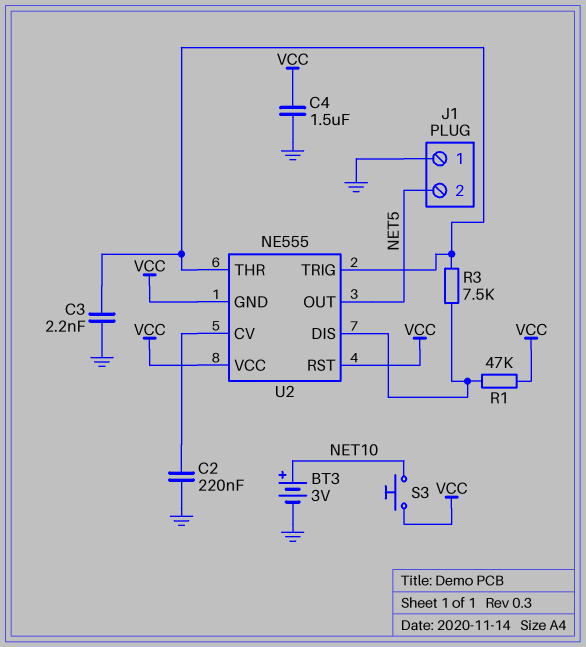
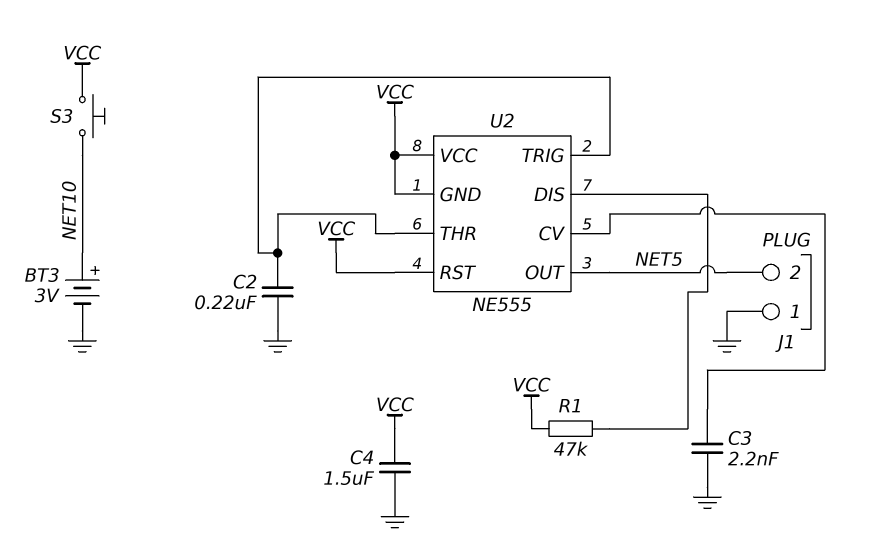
C2: 220nF (GND, U2/CV) -> 220nF (GND, U2/THR)
C3: 2.2nF (GND, U2/THR) -> 2.2nF (GND, U2/CV)
R3: 7.5k (U2/DIS, U2/THR) -> none

